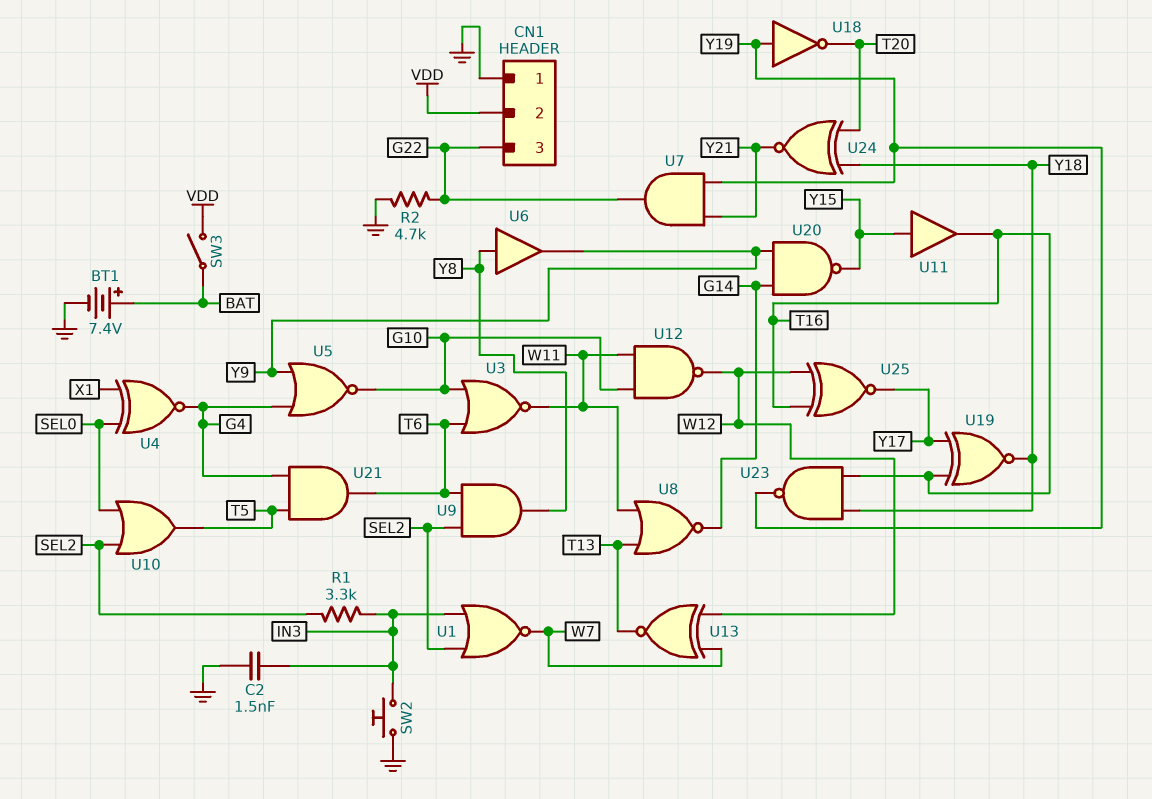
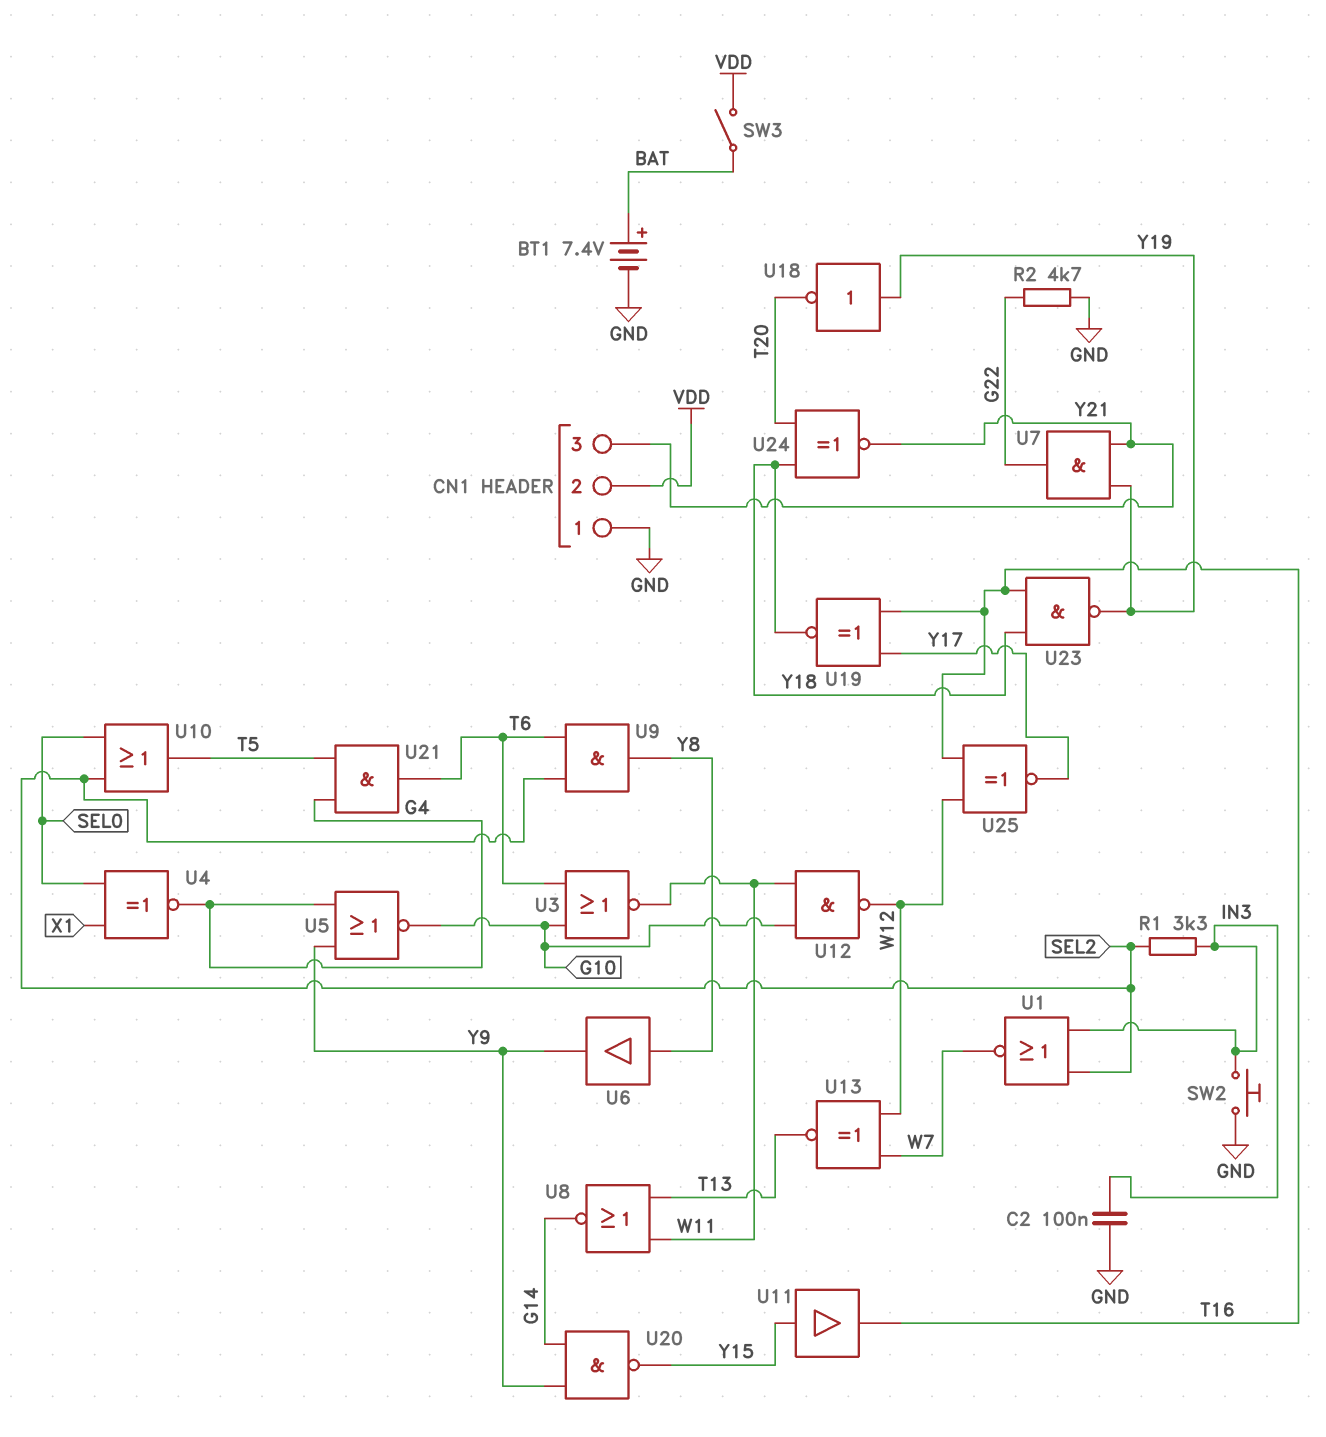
C2: 1.5nF (GND, IN3) -> 100nF (GND, IN3)
CN1 pin 3: G22 -> Y21

